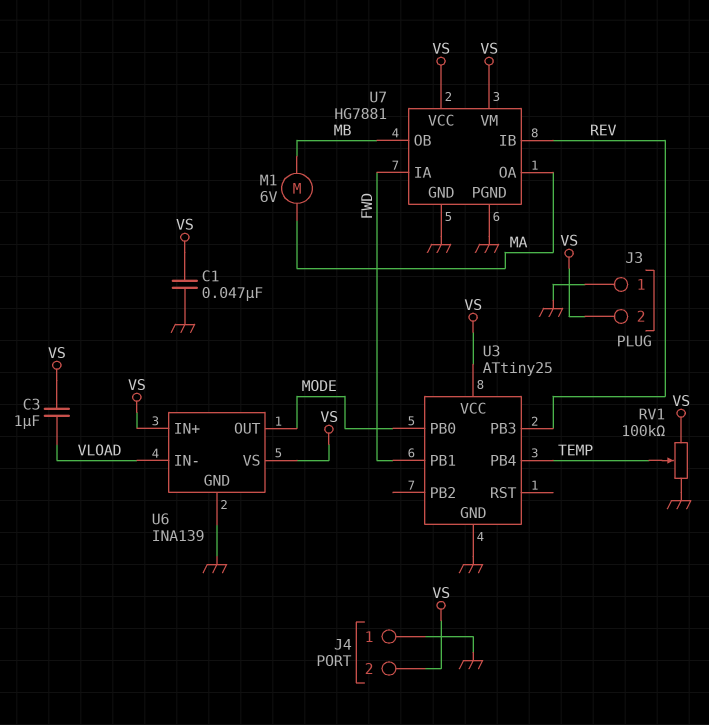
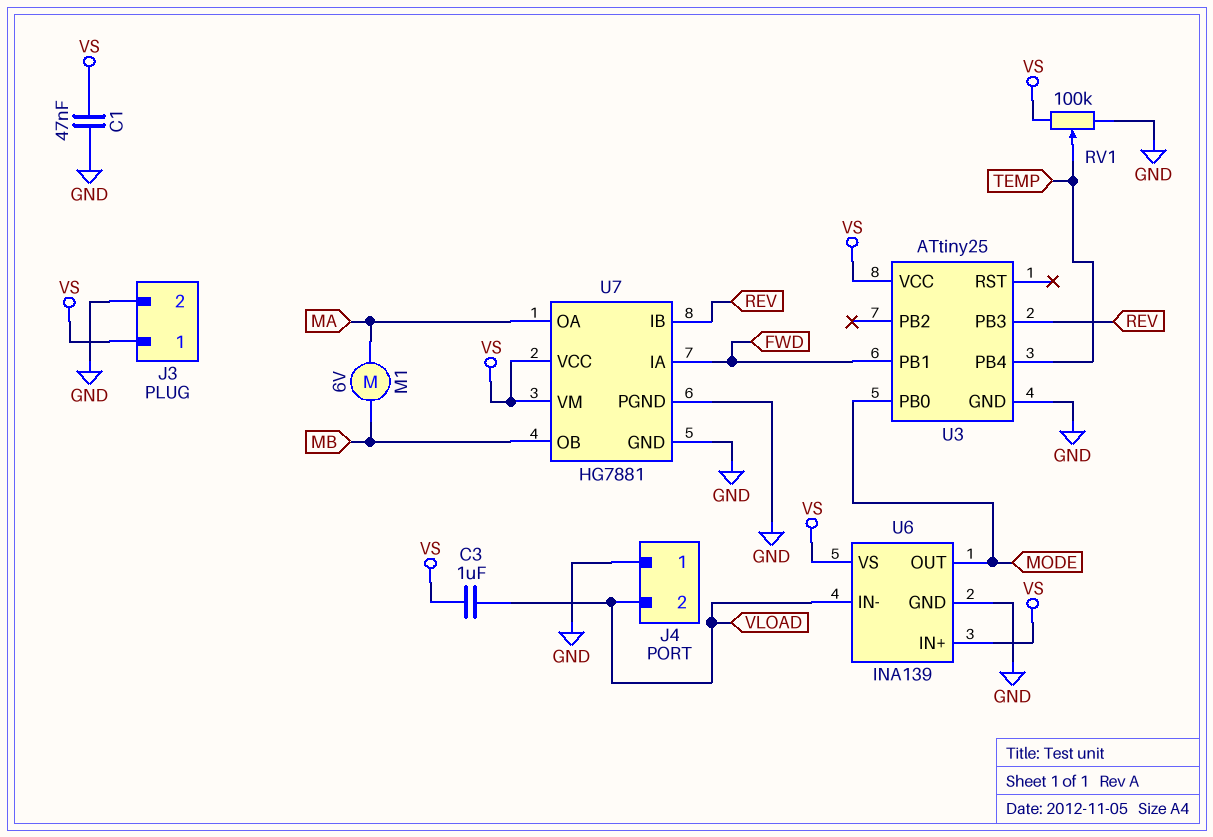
J3 pin 1: GND -> VS
J3 pin 2: VS -> GND
J4 pin 2: VS -> VLOAD

